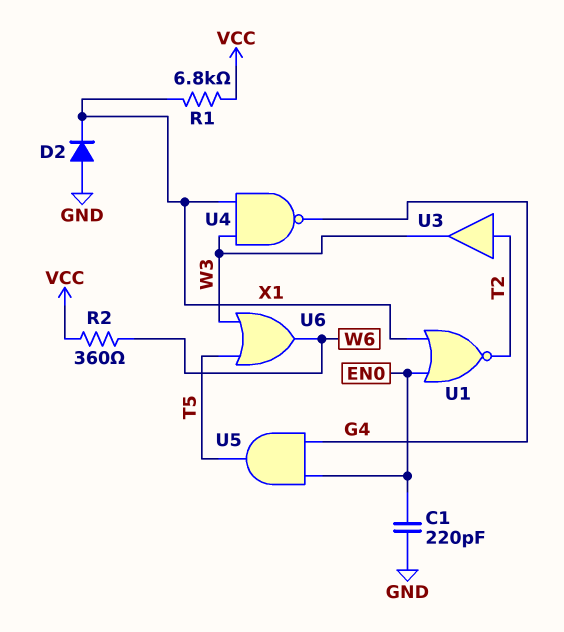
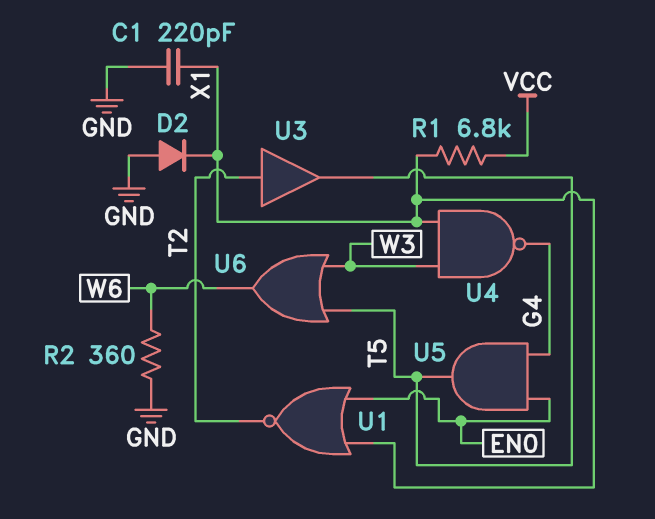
C1: 220pF (EN0, GND) -> 220pF (GND, X1)
R2: 360 (VCC, W6) -> 360 (GND, W6)
U3: buffer (in T2, out W3) -> buffer (in T2, out T5)

